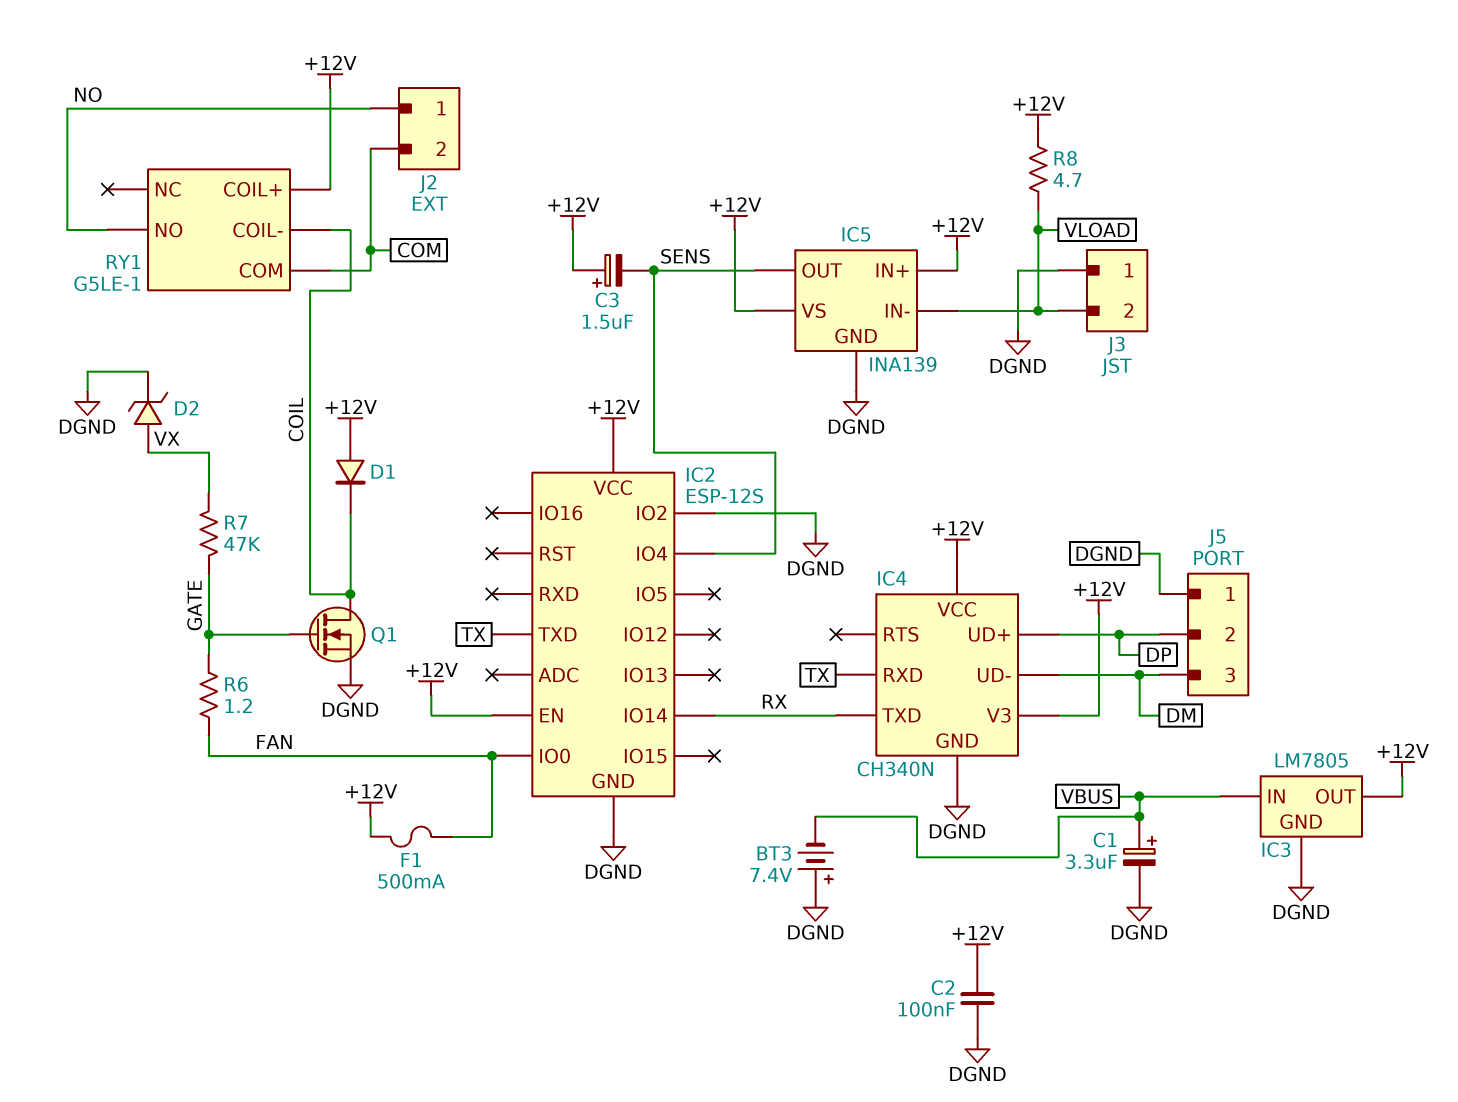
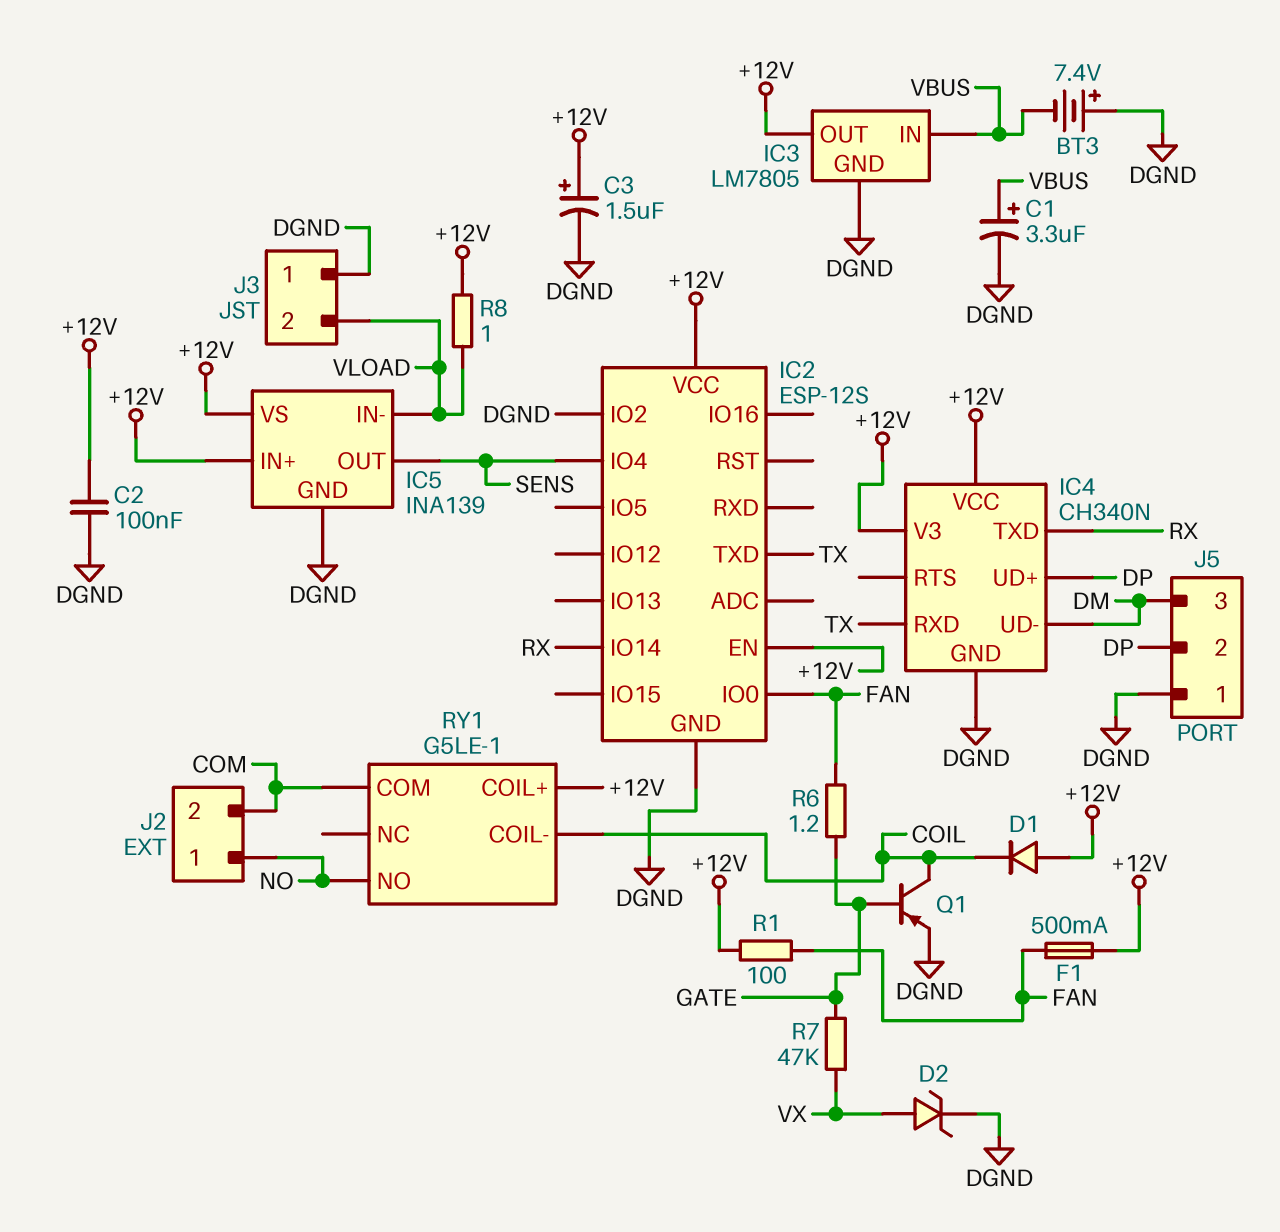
C3: 1.5uF (plus +12V, minus SENS) -> 1.5uF (plus +12V, minus DGND)
Q1: NMOS (G GATE, D COIL, S DGND) -> PNP (B GATE, C COIL, E DGND)
R1: none -> 100 (+12V, FAN)
R8: 4.7 (+12V, VLOAD) -> 1 (+12V, VLOAD)

